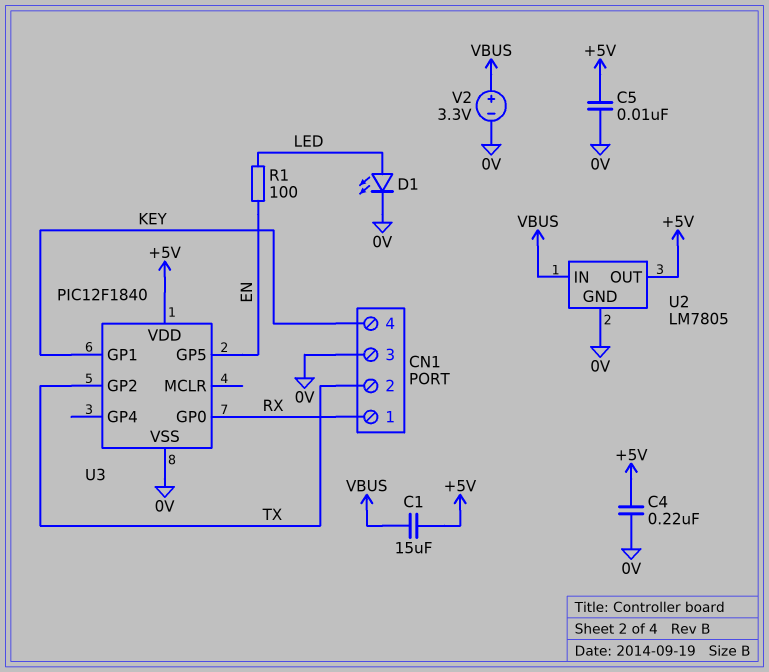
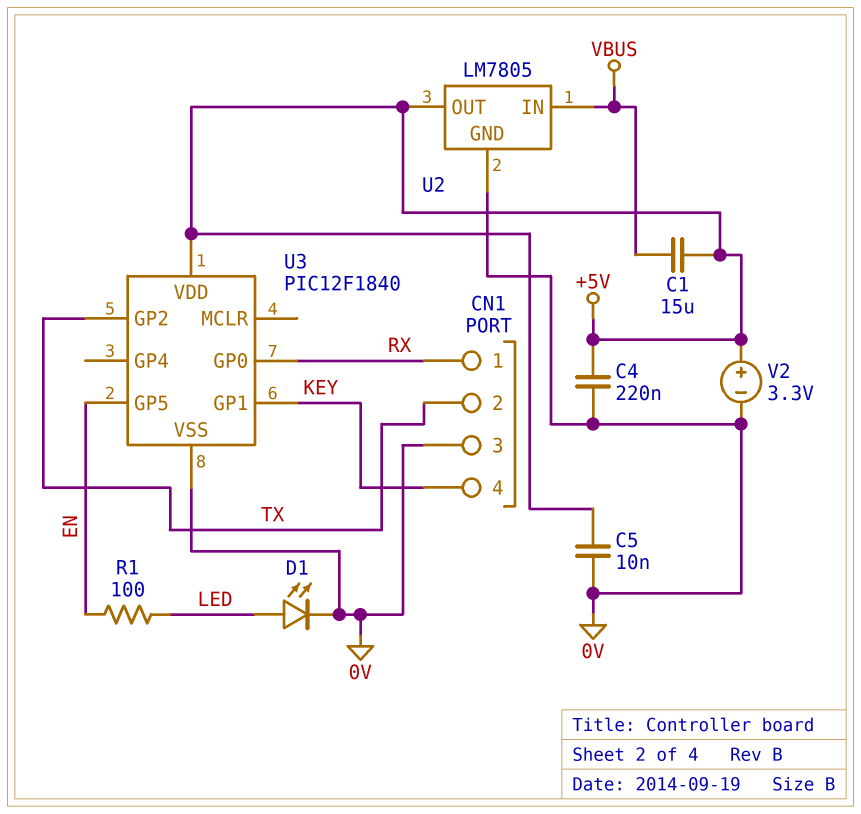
V2: 3.3V (plus VBUS, minus 0V) -> 3.3V (plus +5V, minus 0V)

